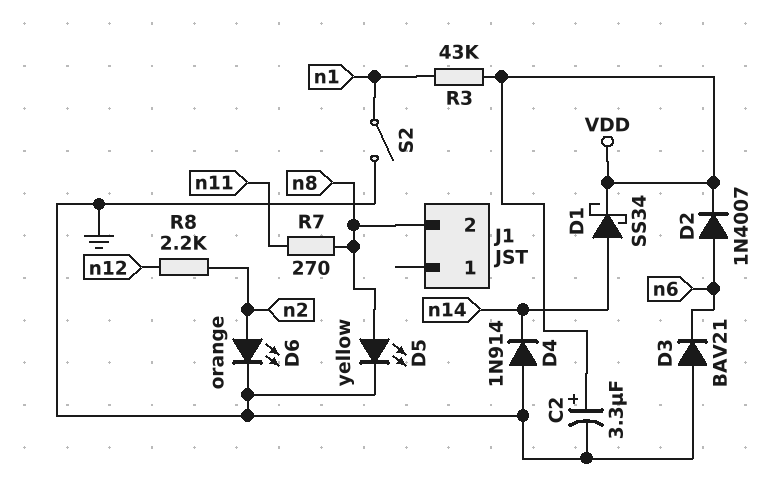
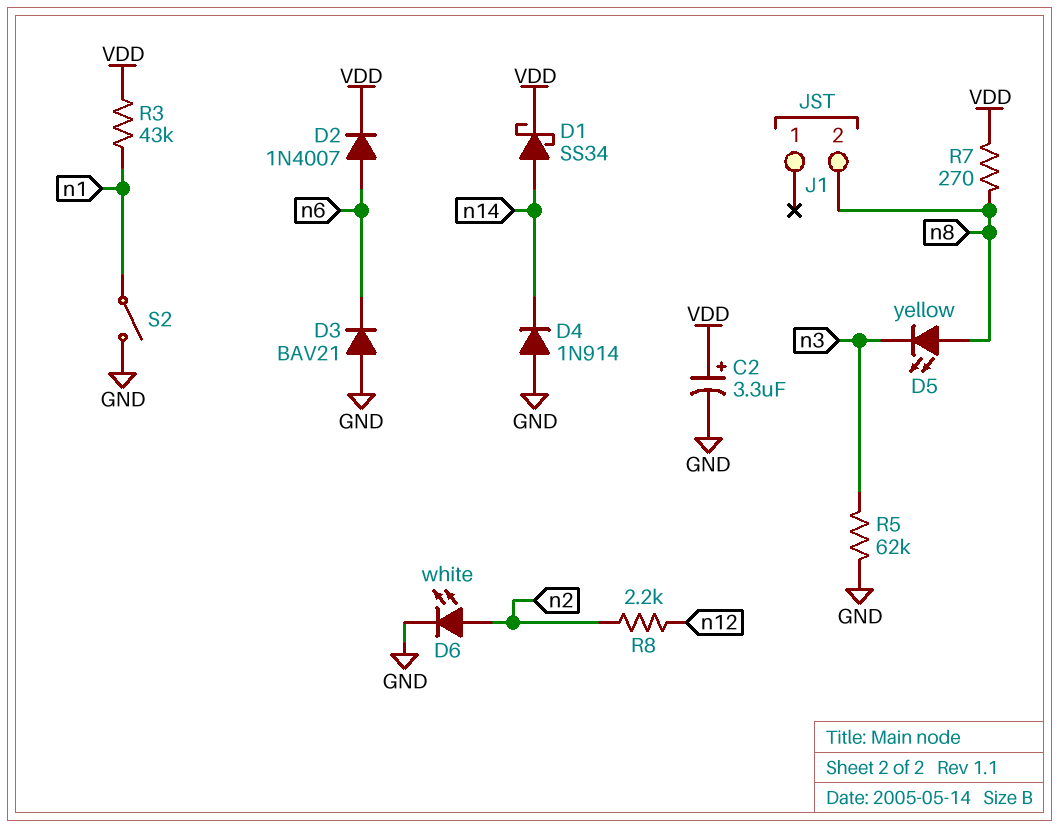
D5: LED yellow (A n8, K GND) -> LED yellow (A n8, K n3)
D6: LED orange (A n2, K GND) -> LED white (A n2, K GND)
R5: none -> 62k (GND, n3)
R7: 270 (n8, n11) -> 270 (VDD, n8)

